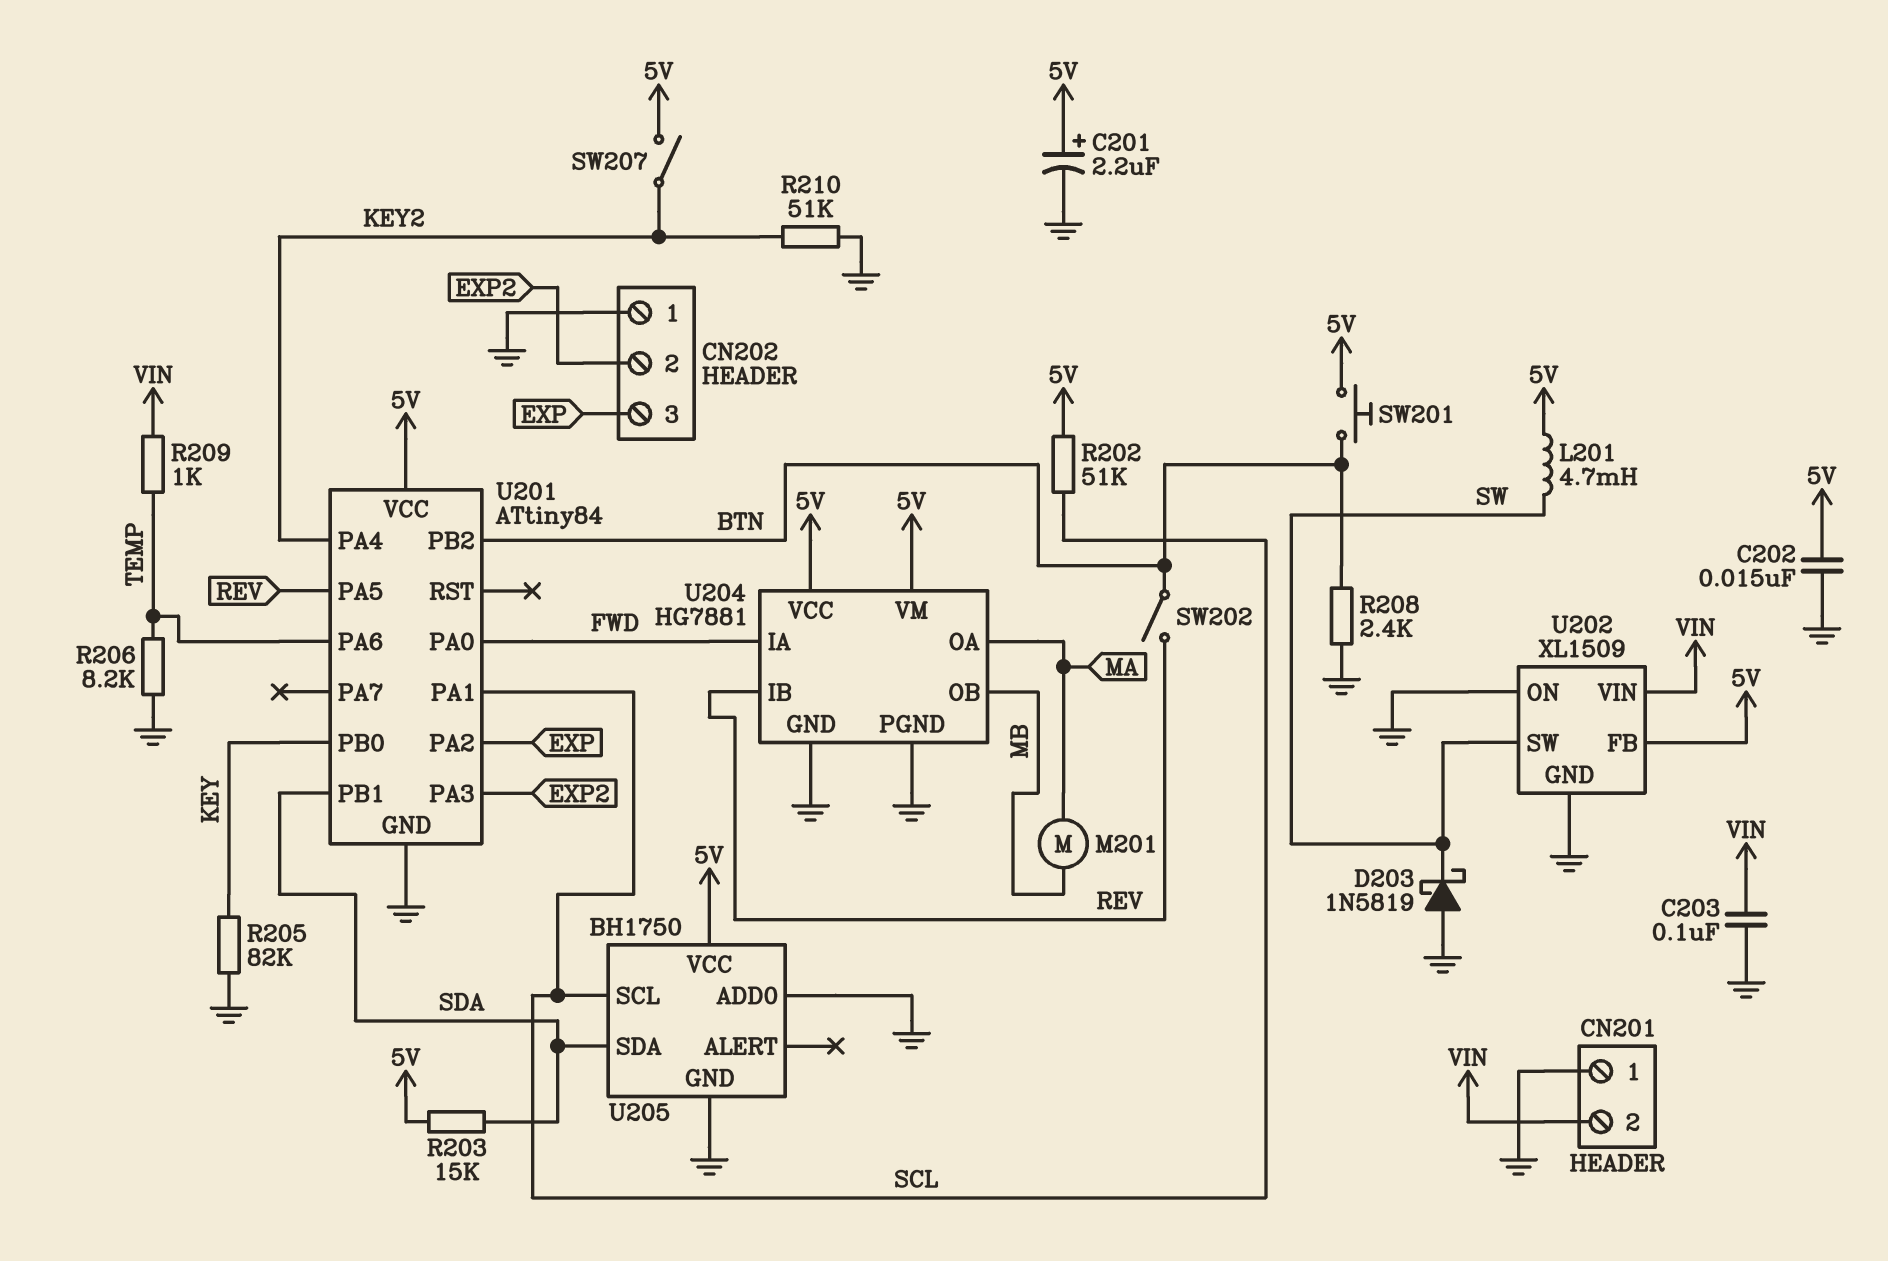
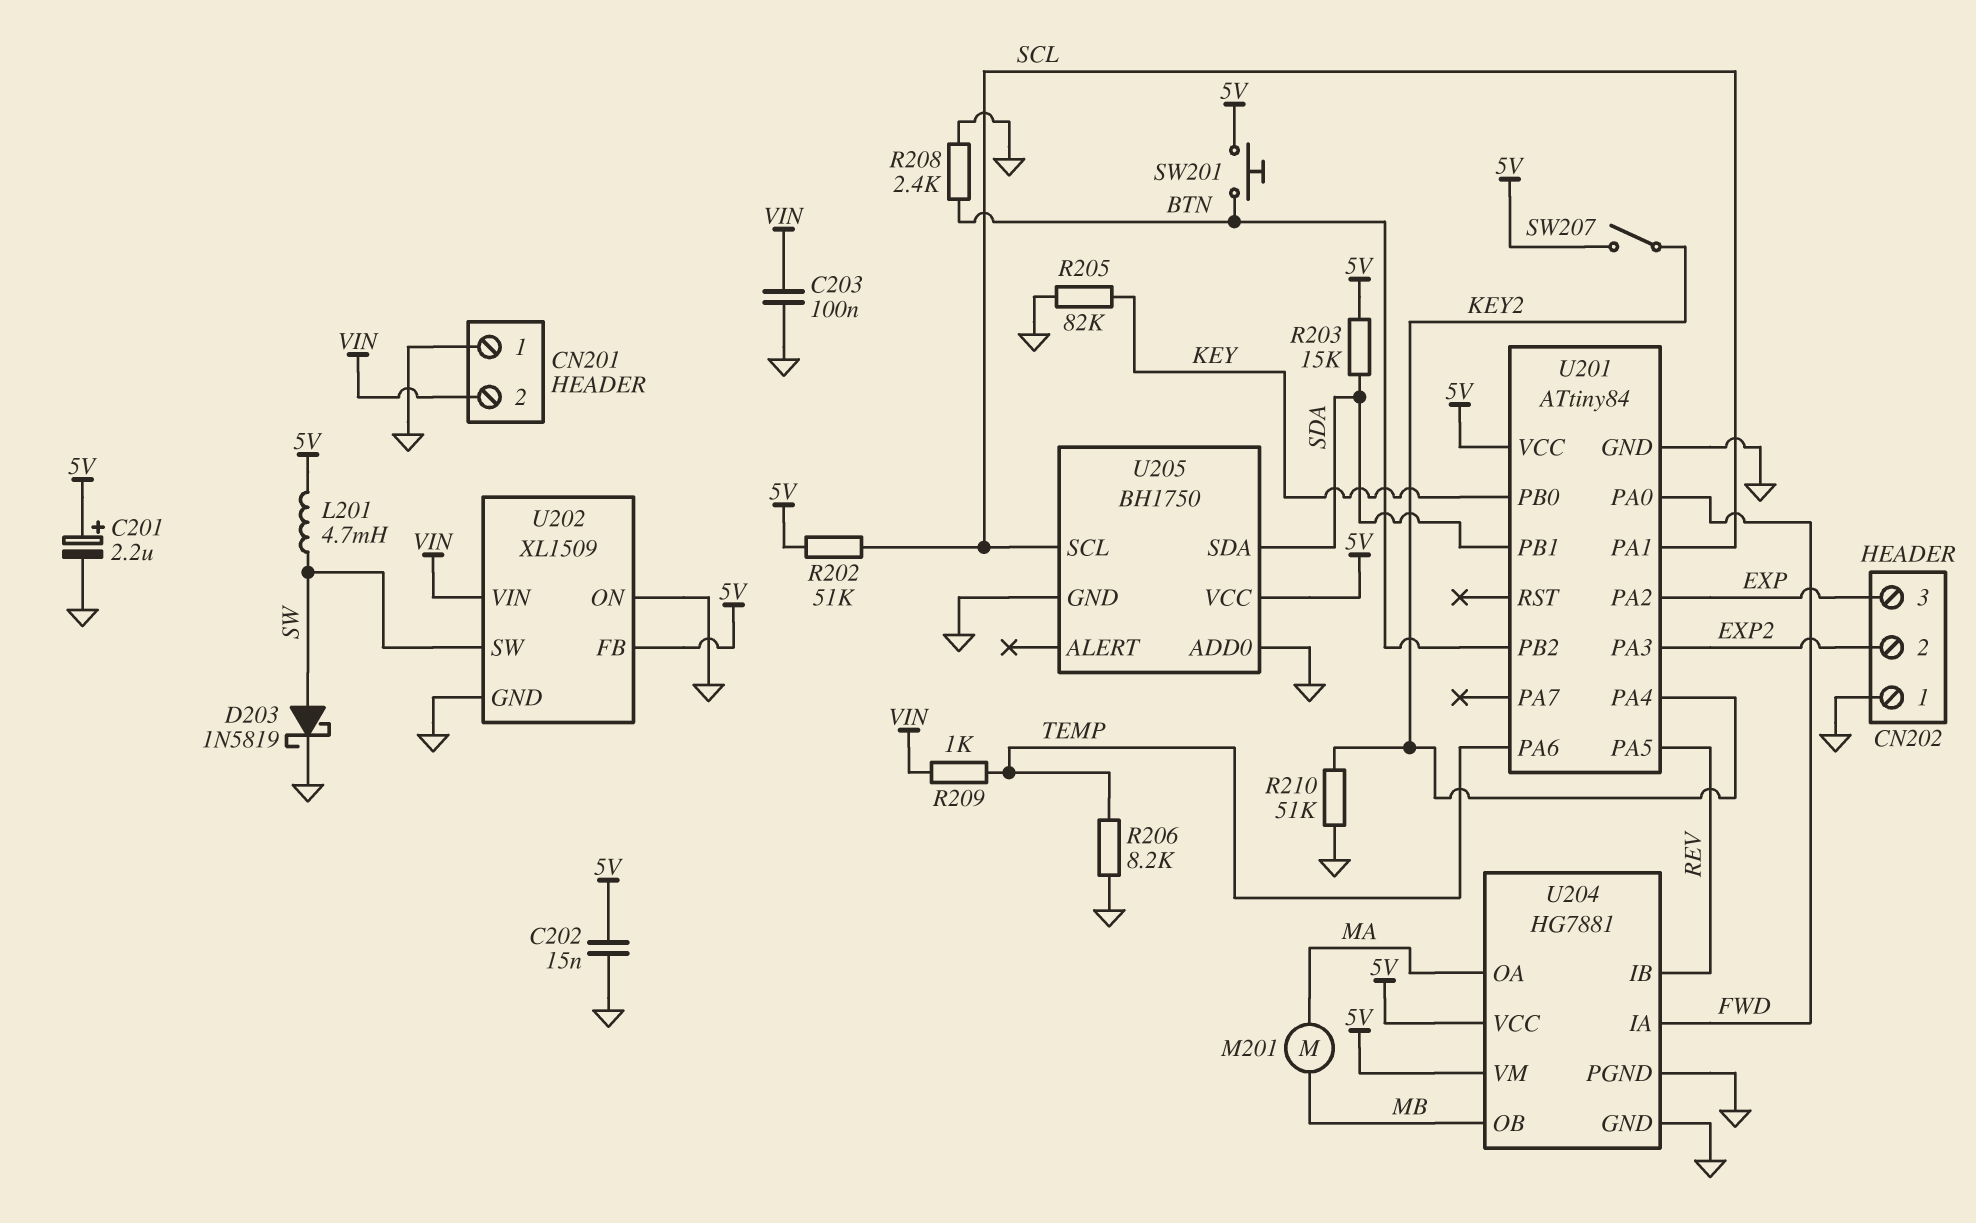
D203: schottky 1N5819 (A GND, K SW) -> schottky 1N5819 (A SW, K GND)
SW202: switch (BTN, REV) -> none

